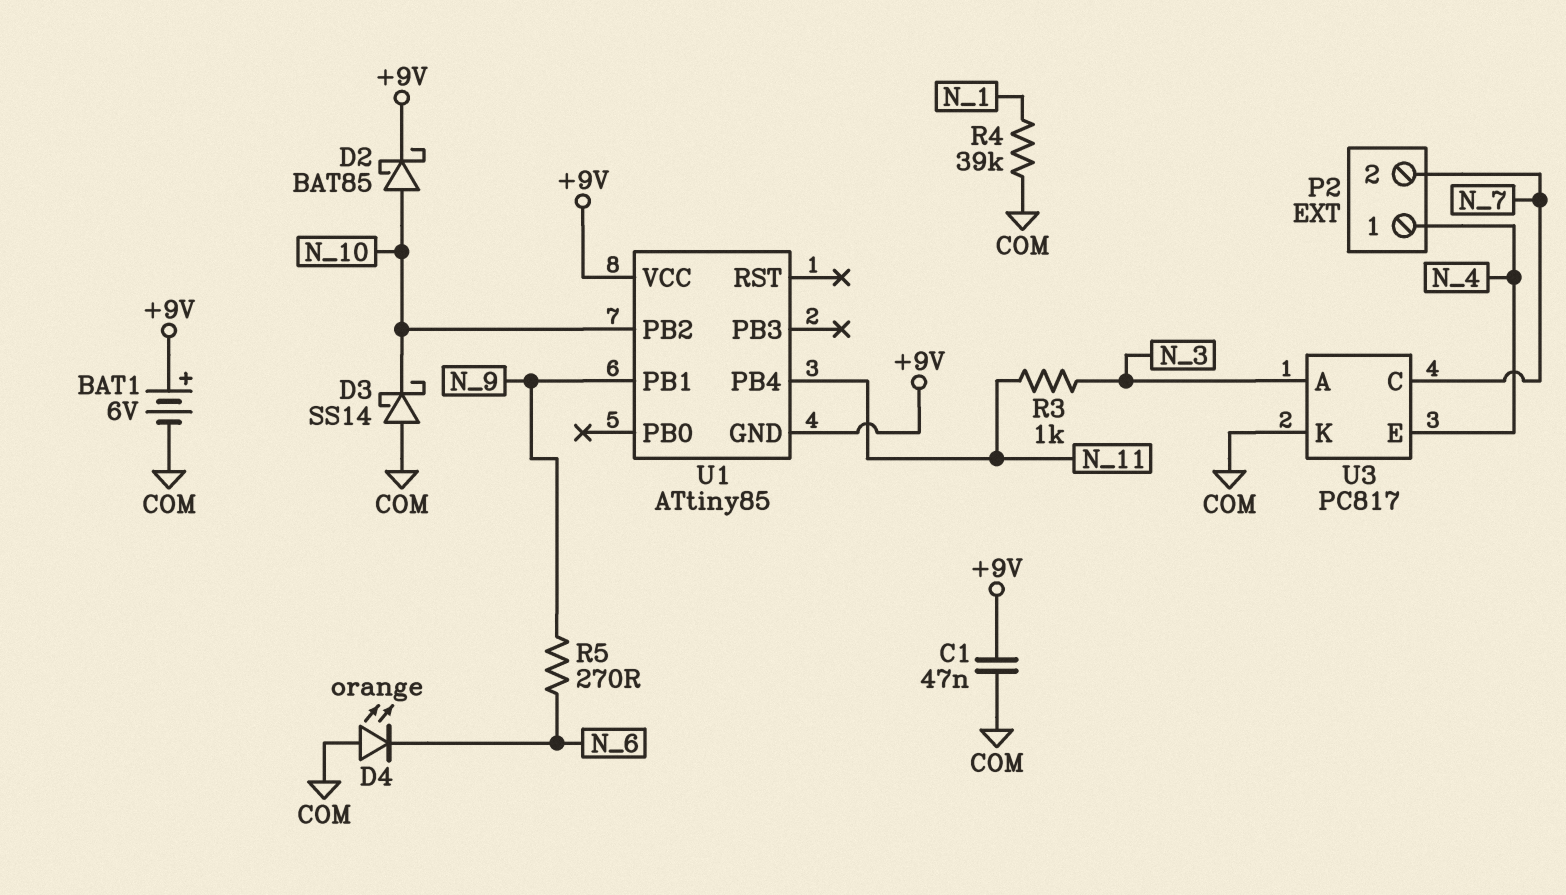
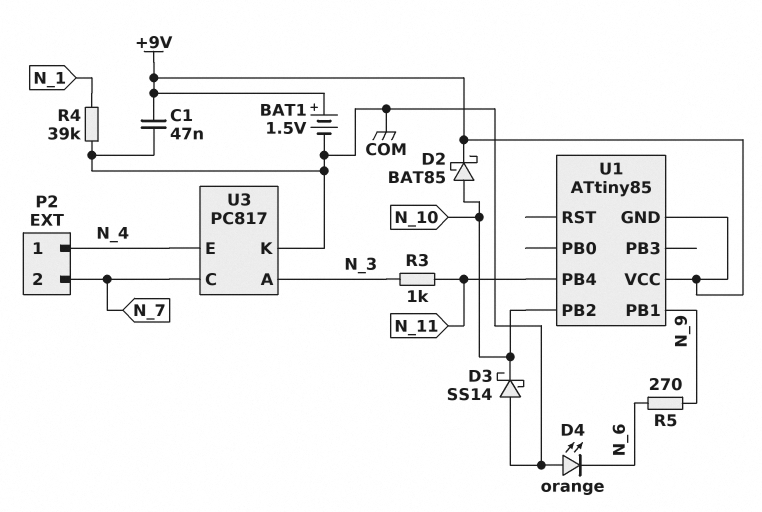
BAT1: 6V (plus +9V, minus COM) -> 1.5V (plus +9V, minus COM)

